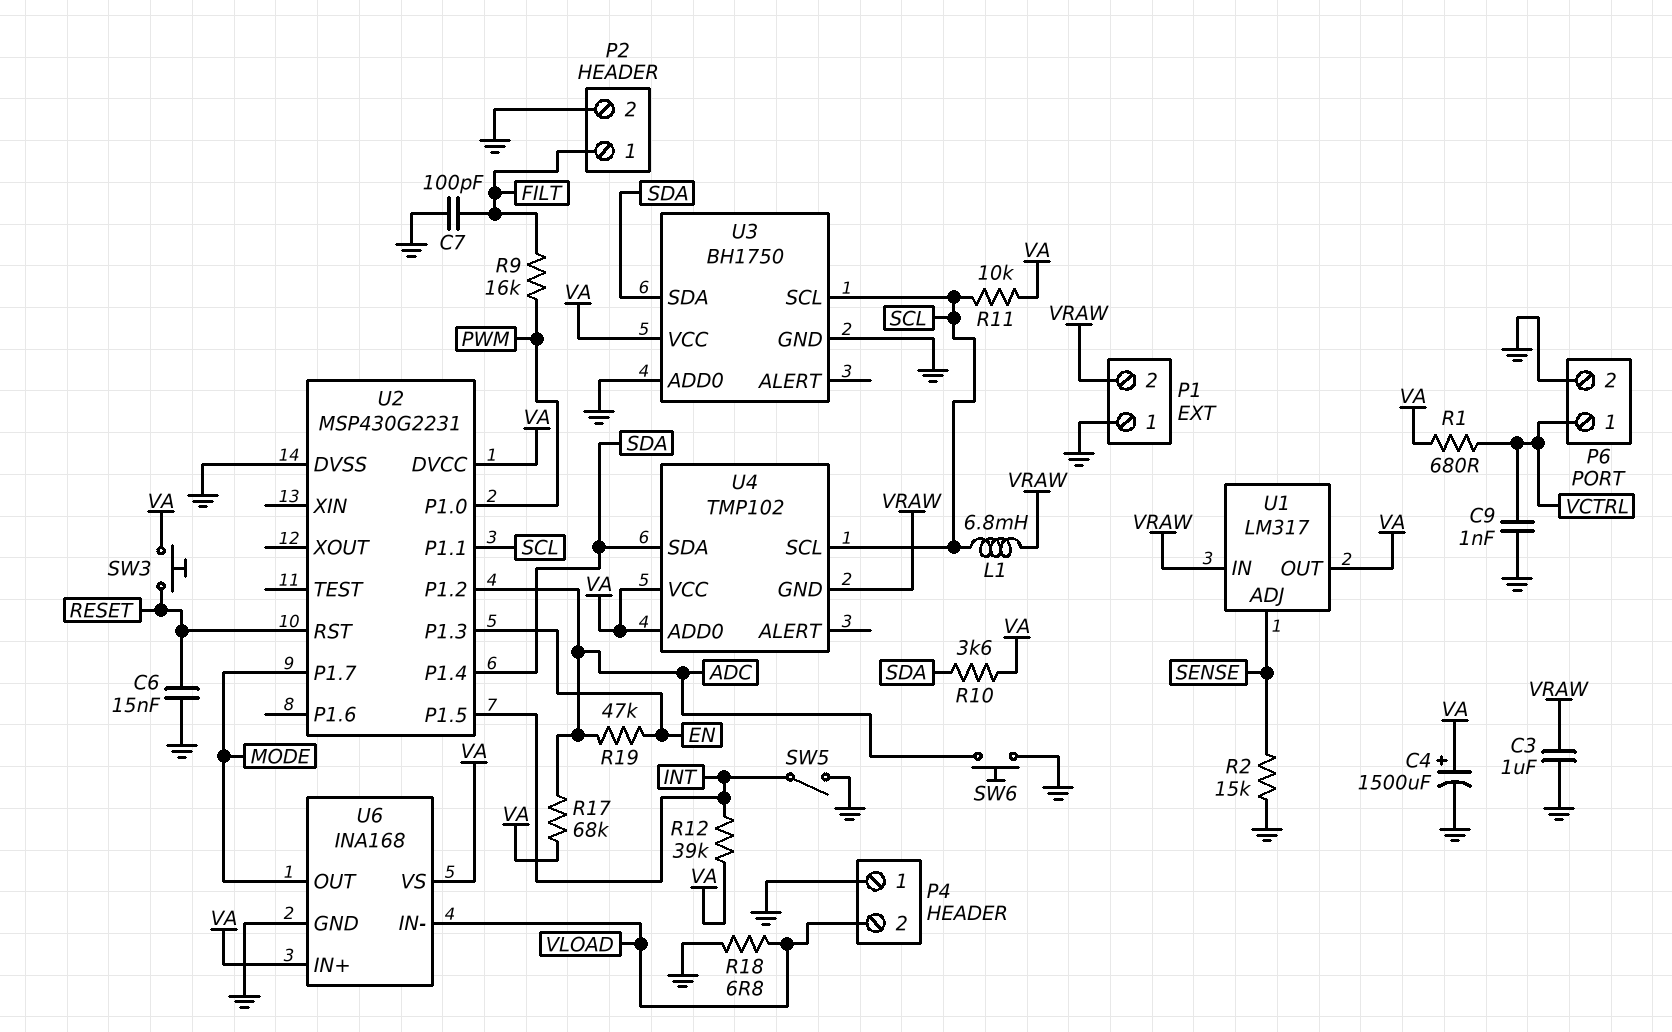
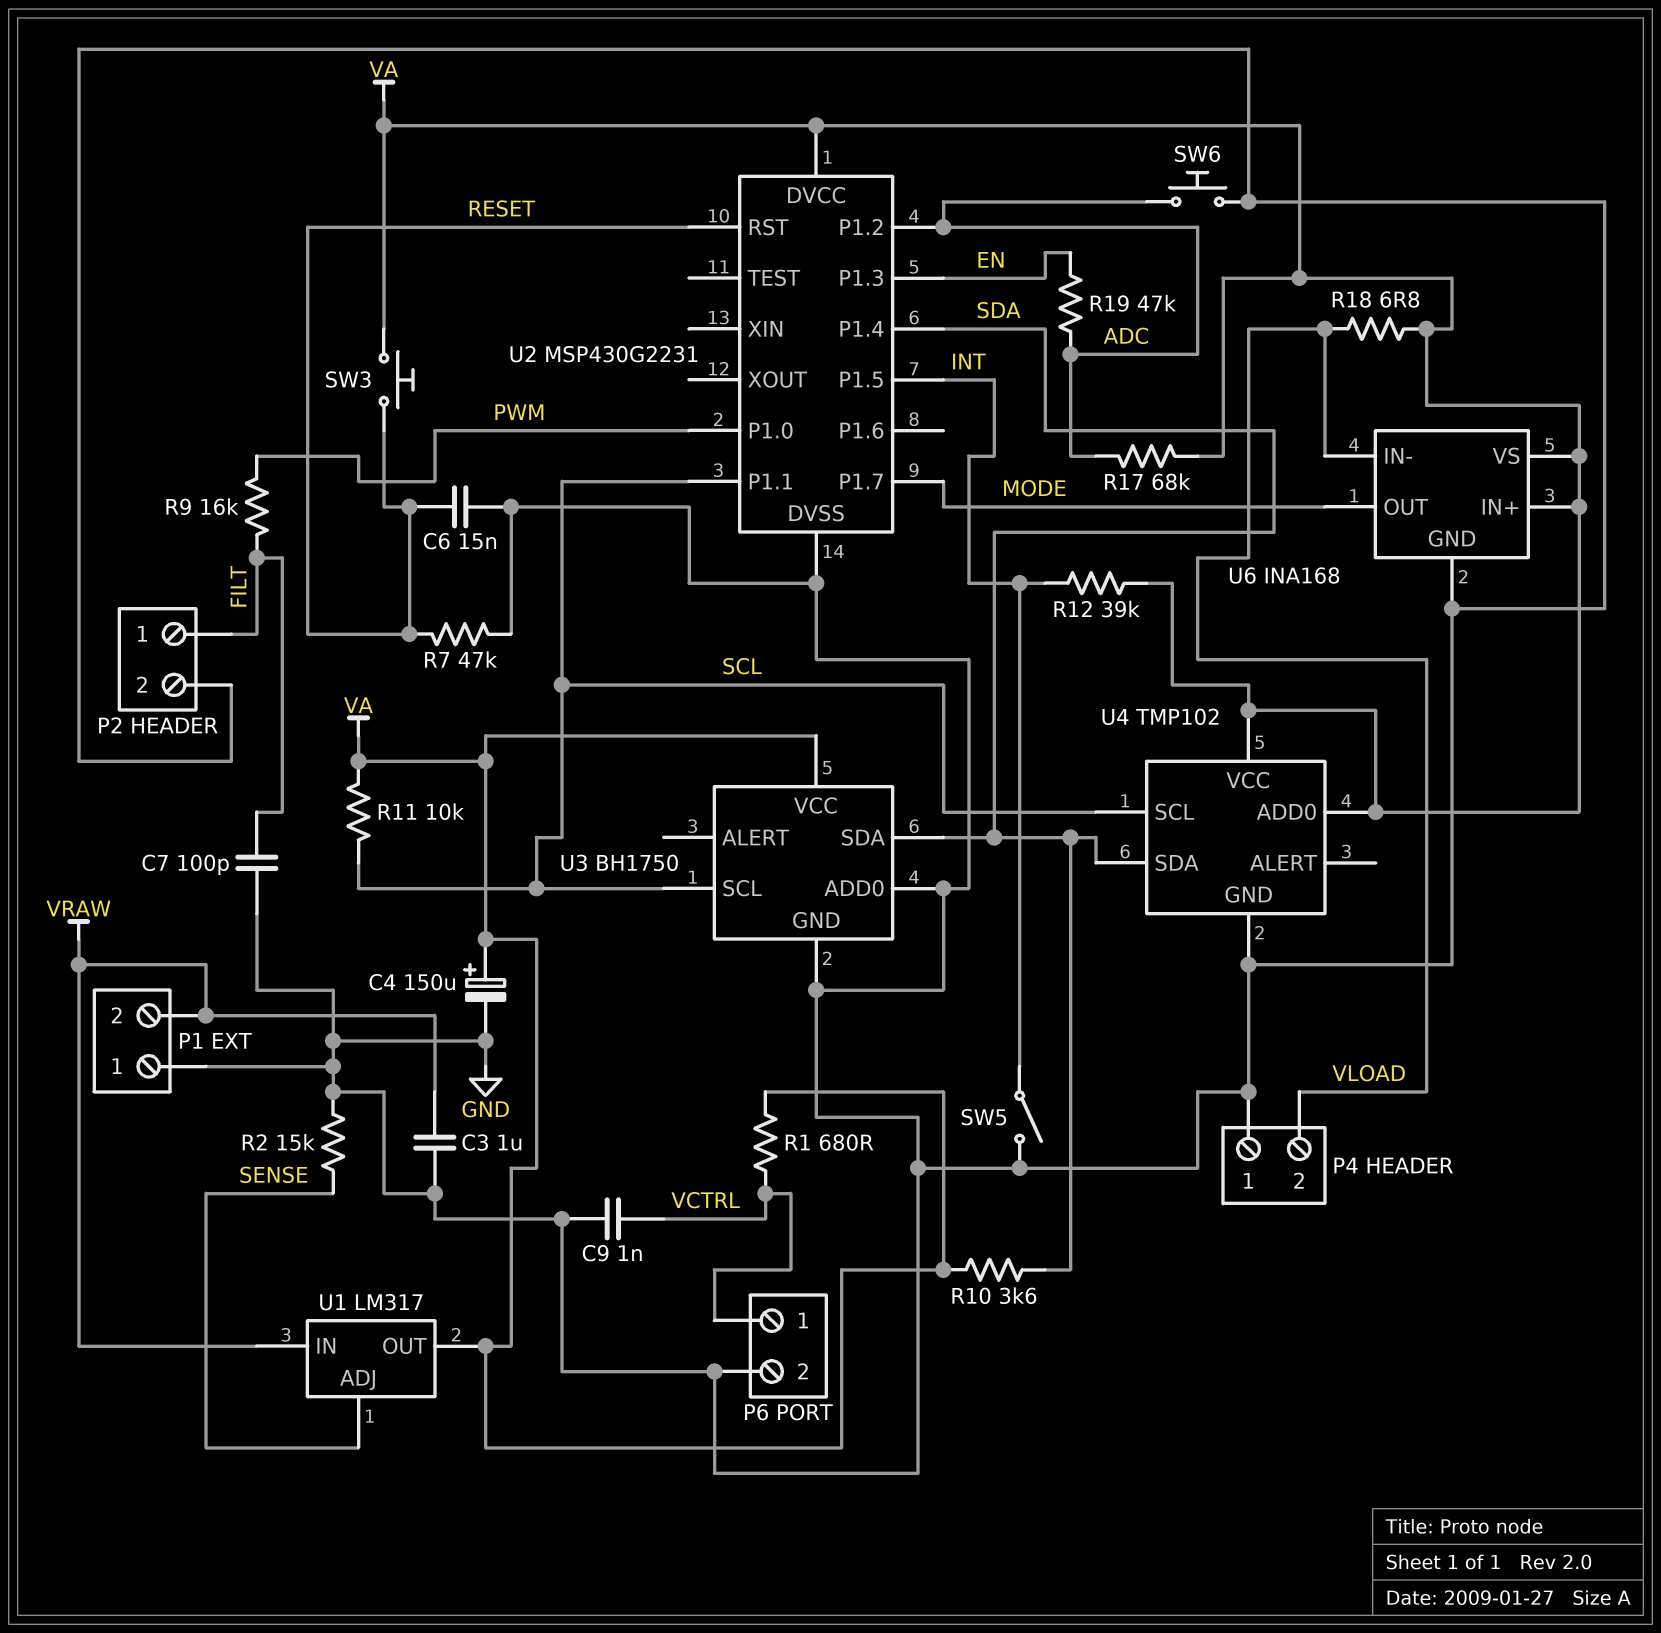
C4: 1500uF (plus VA, minus GND) -> 150uF (plus VA, minus GND)
L1: 6.8mH (SCL, VRAW) -> none
R7: none -> 47k (GND, RESET)
R18: 6.8 (GND, VLOAD) -> 6.8 (VA, VLOAD)
U4 pin GND: VRAW -> GND

